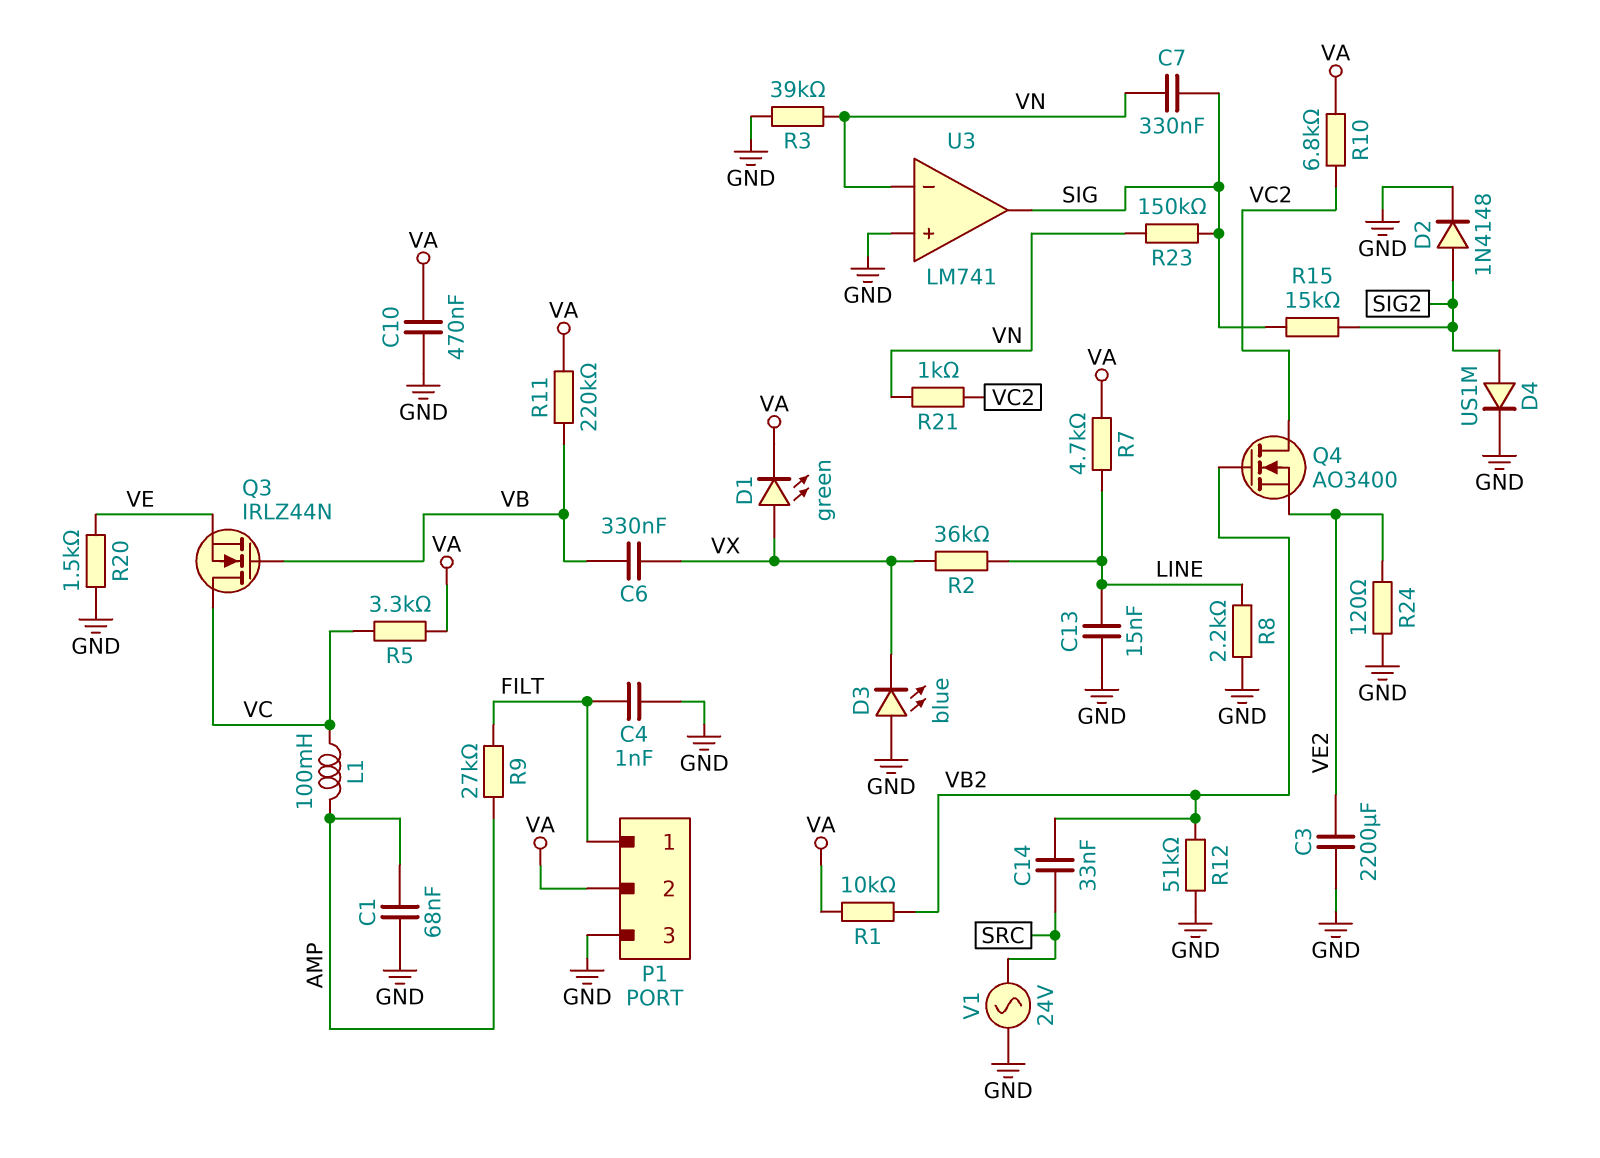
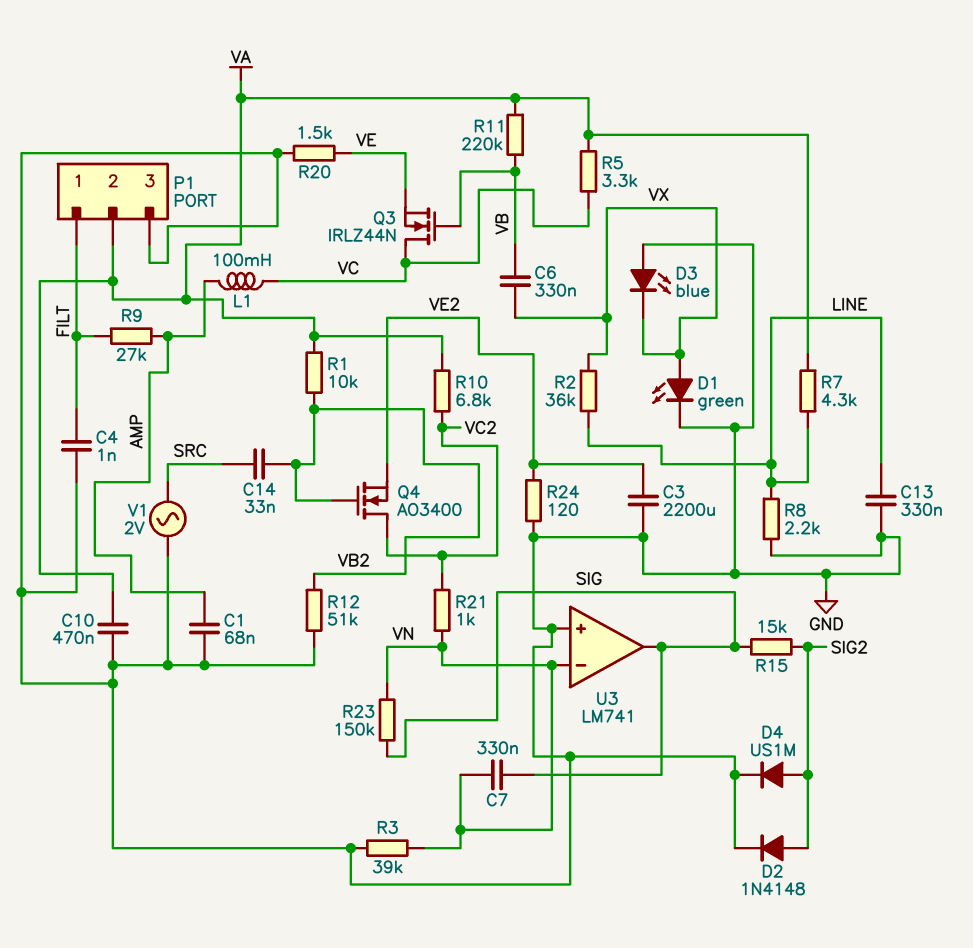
C13: 15nF (GND, LINE) -> 330nF (GND, LINE)
D1: LED green (A VX, K VA) -> LED green (A VX, K GND)
R7: 4.7k (LINE, VA) -> 4.3k (LINE, VA)
V1: AC 24V (GND, SRC) -> AC 2V (GND, SRC)

